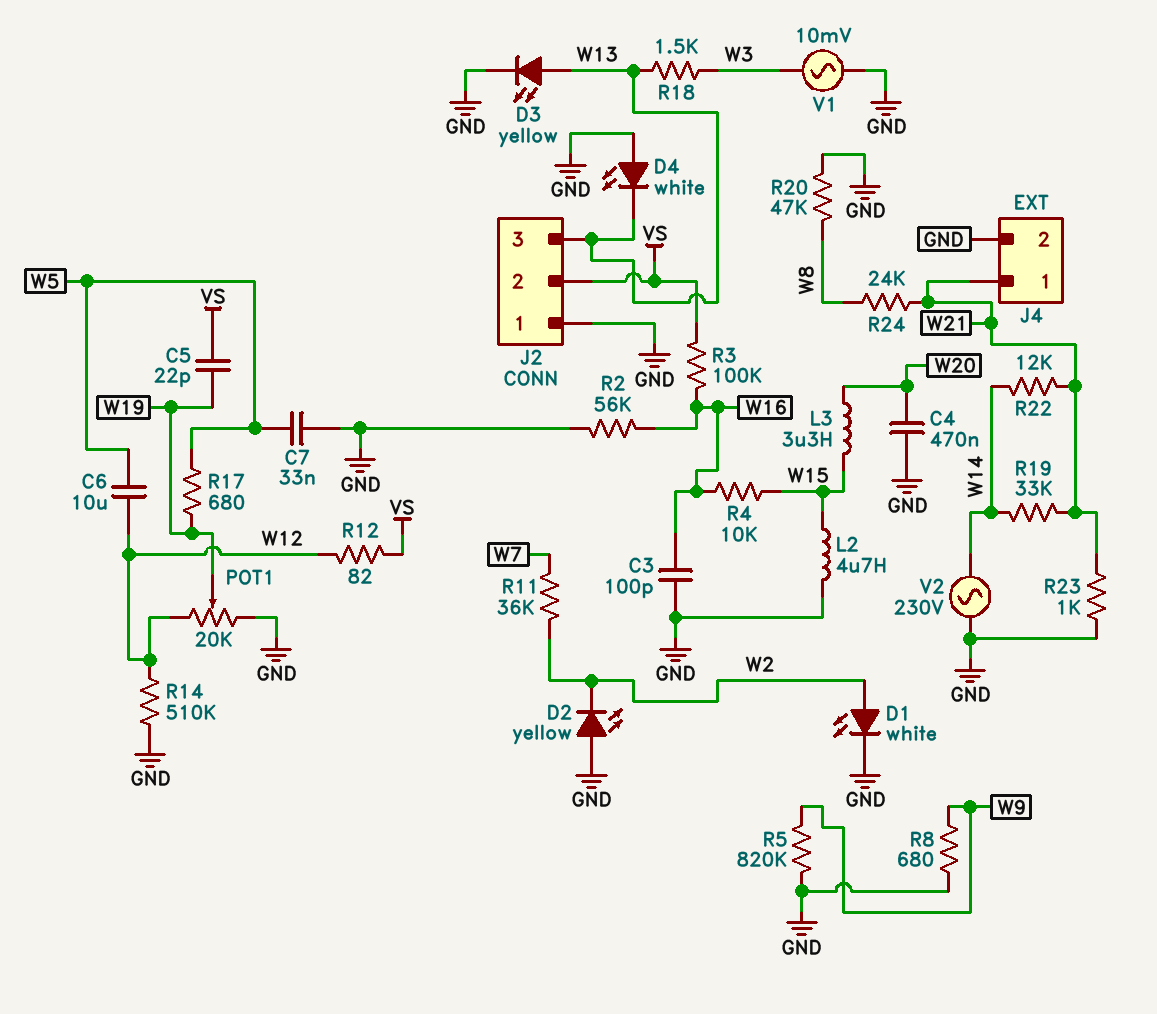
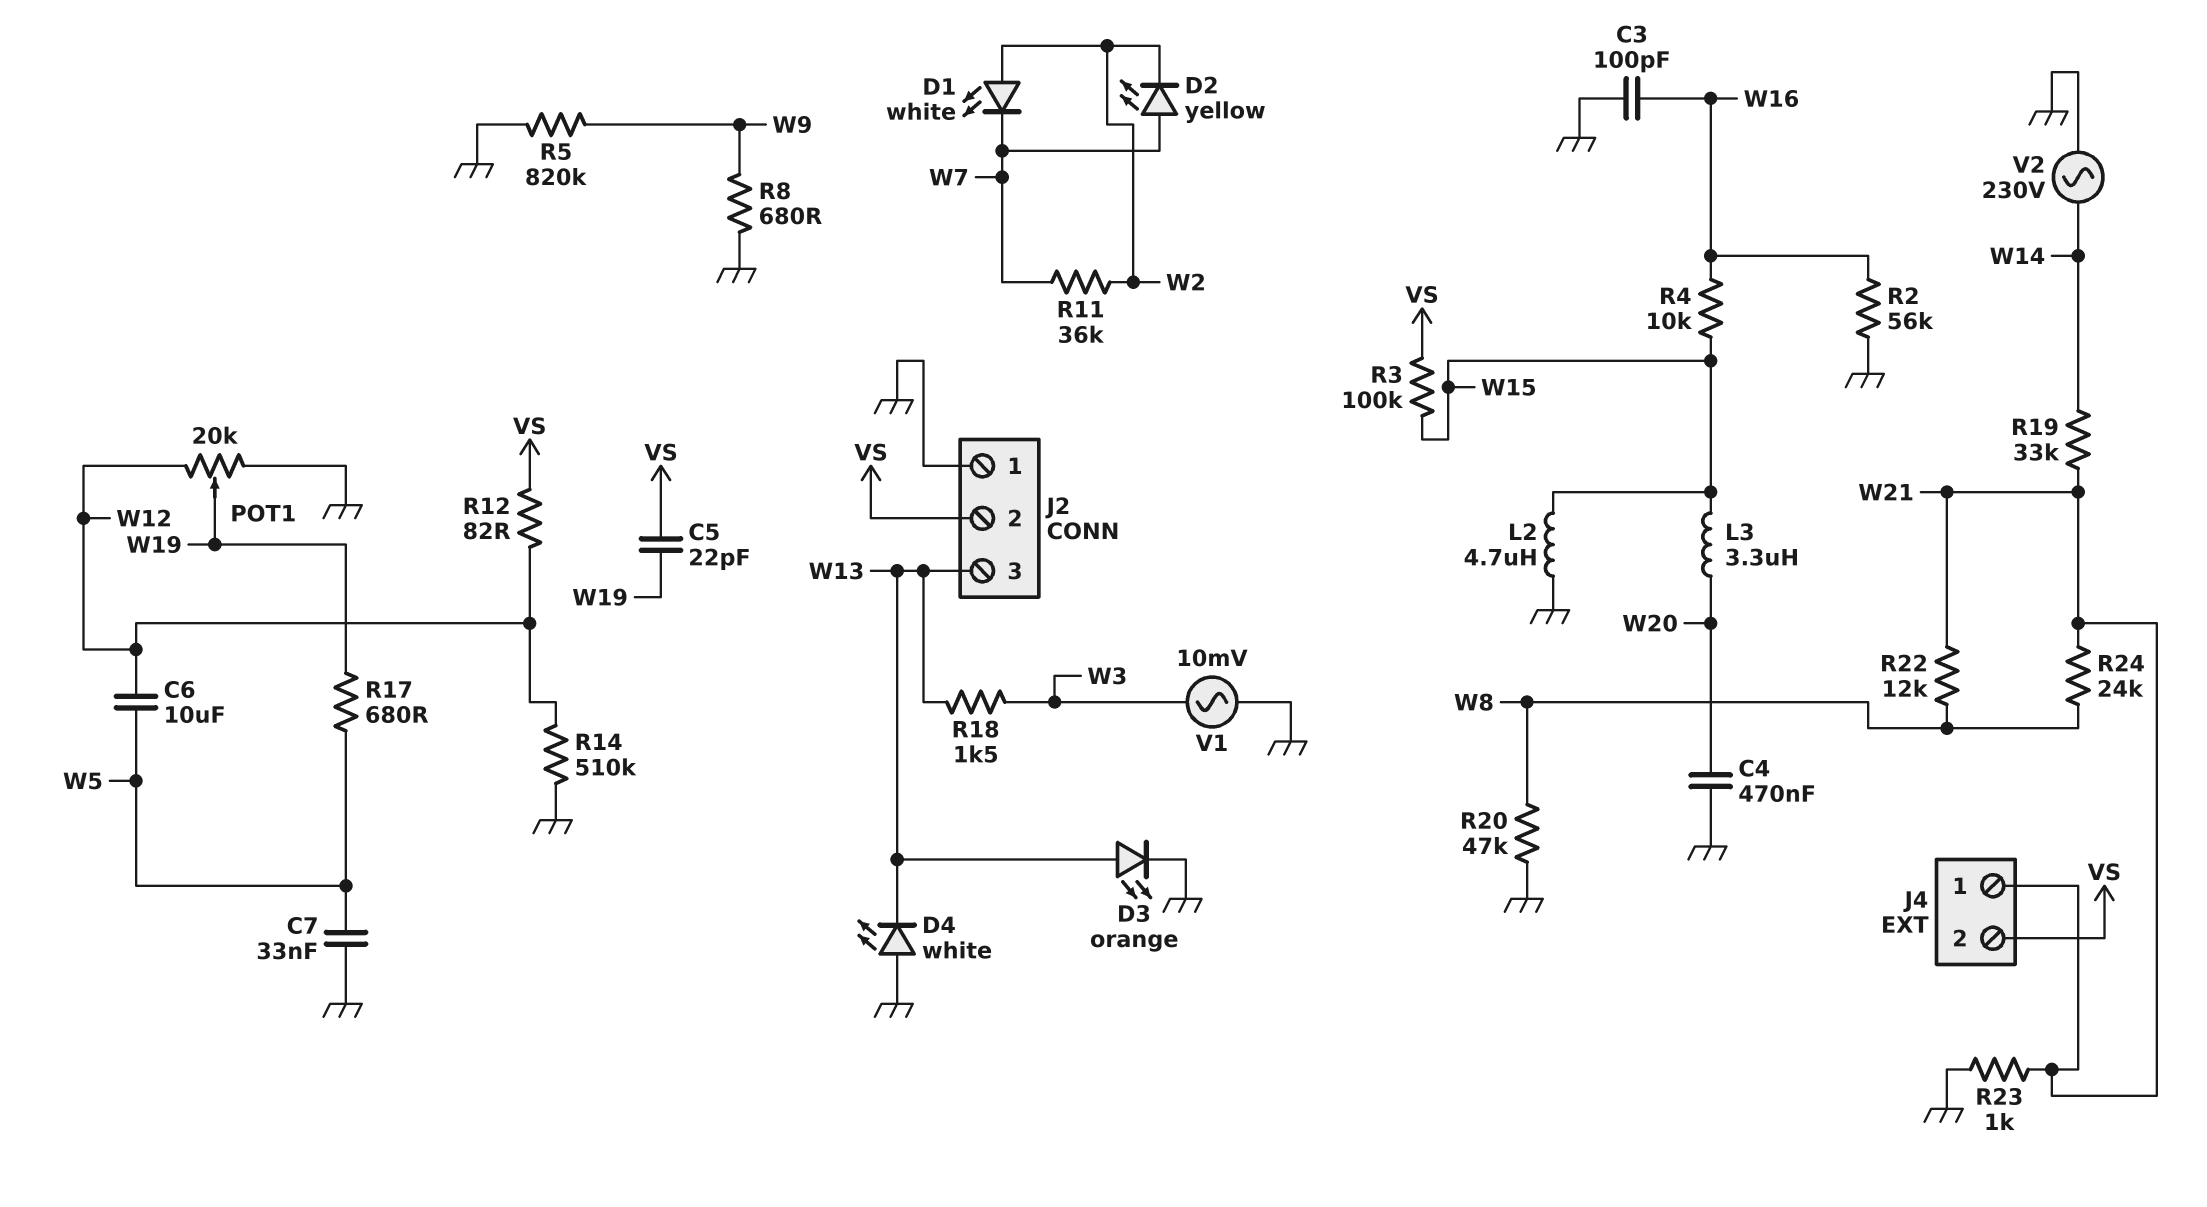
D1: LED white (A W2, K GND) -> LED white (A W2, K W7)
D2: LED yellow (A GND, K W2) -> LED yellow (A W7, K W2)
D3: LED yellow (A W13, K GND) -> LED orange (A W13, K GND)
J4 pin 2: GND -> VS
R3: 100k (VS, W16) -> 100k (VS, W15)
R22: 12k (W14, W21) -> 12k (W8, W21)

